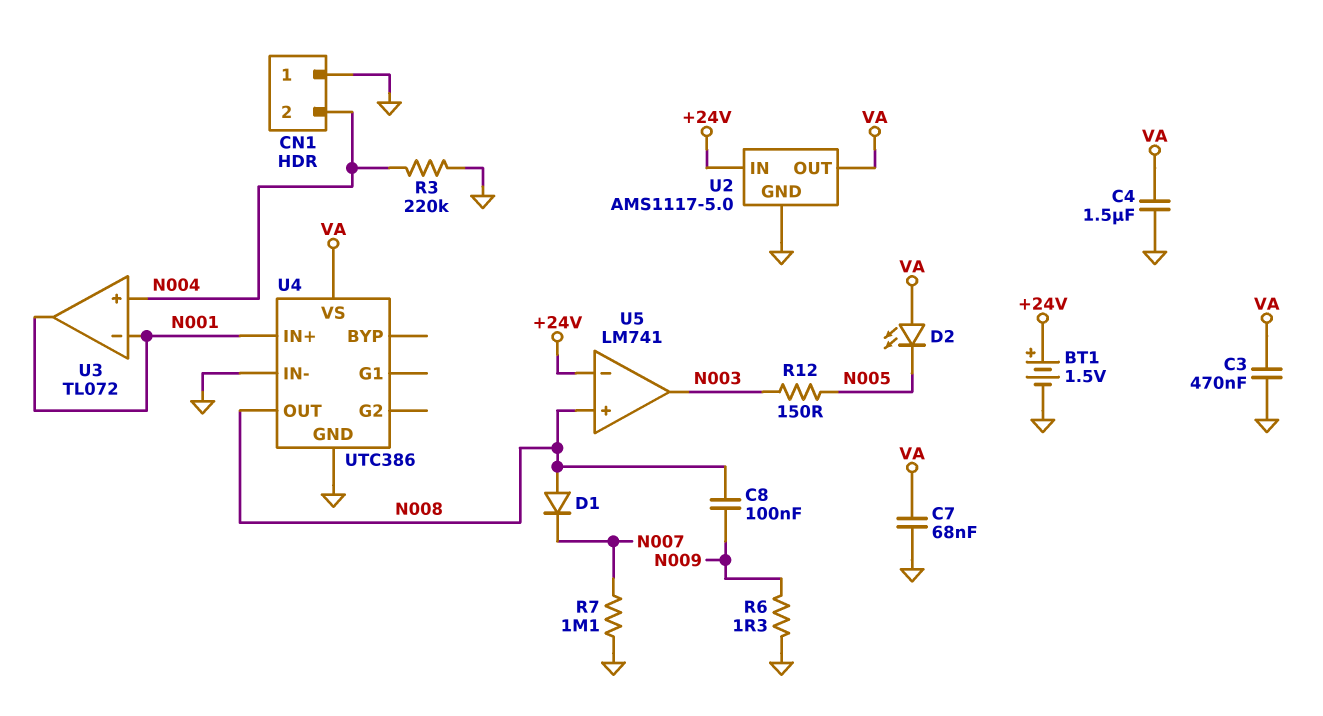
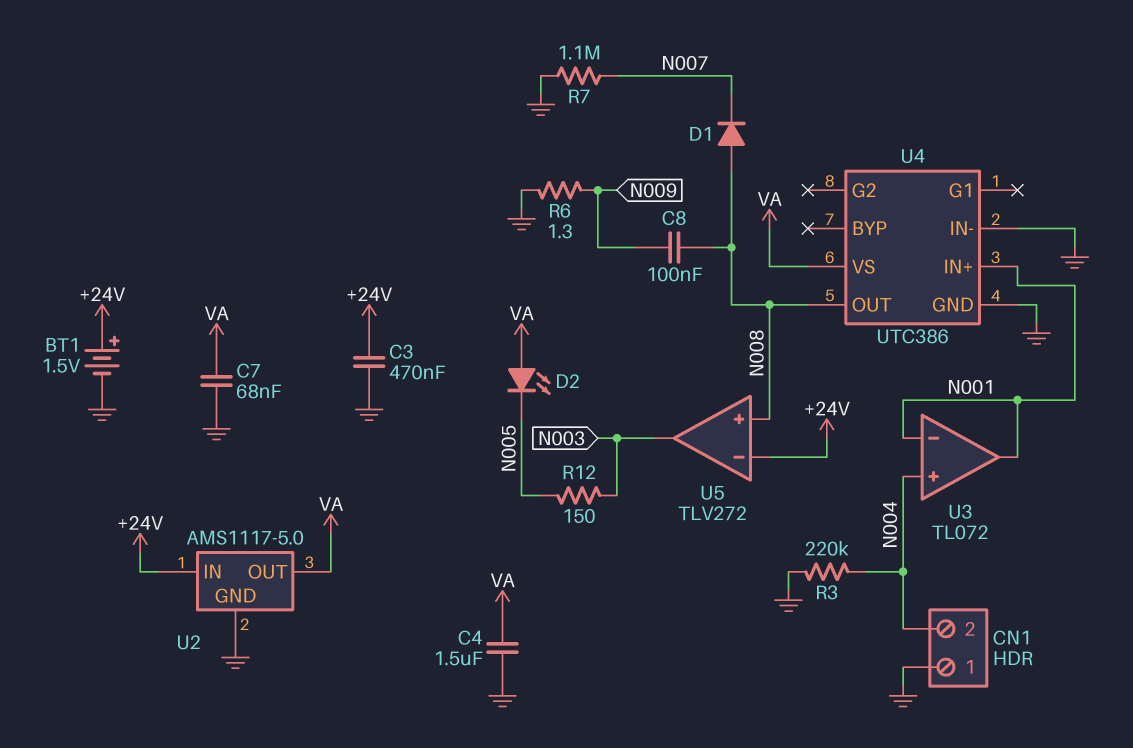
C3: 470nF (GND, VA) -> 470nF (+24V, GND)
U5: LM741 -> TLV272

